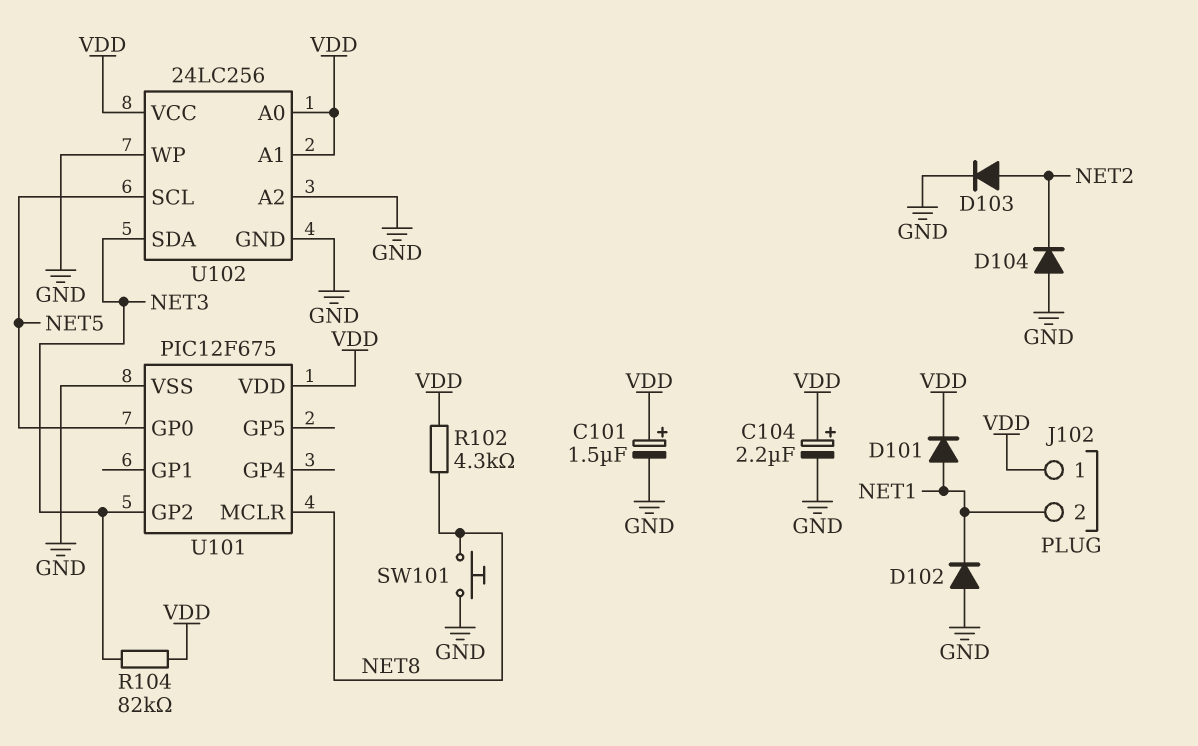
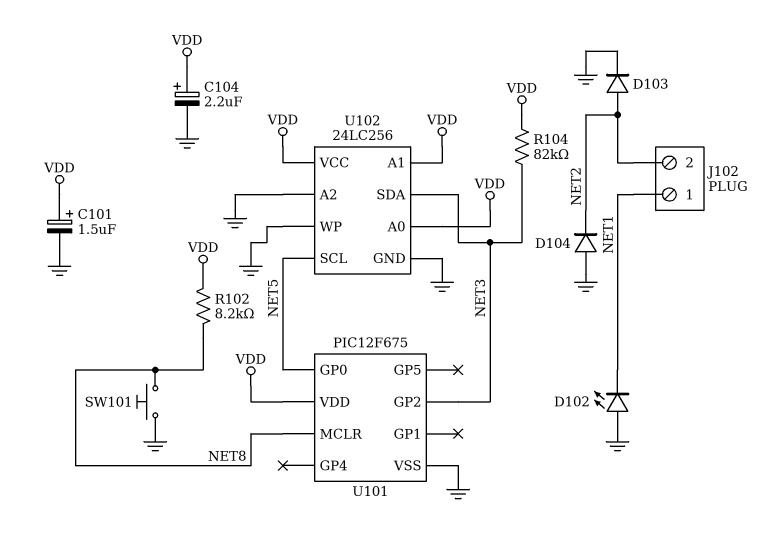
D101: diode (A NET1, K VDD) -> none
D102: diode (A GND, K NET1) -> LED (A GND, K NET1)
J102 pin 1: VDD -> NET1
J102 pin 2: NET1 -> NET2
R102: 4.3k (NET8, VDD) -> 8.2k (NET8, VDD)

